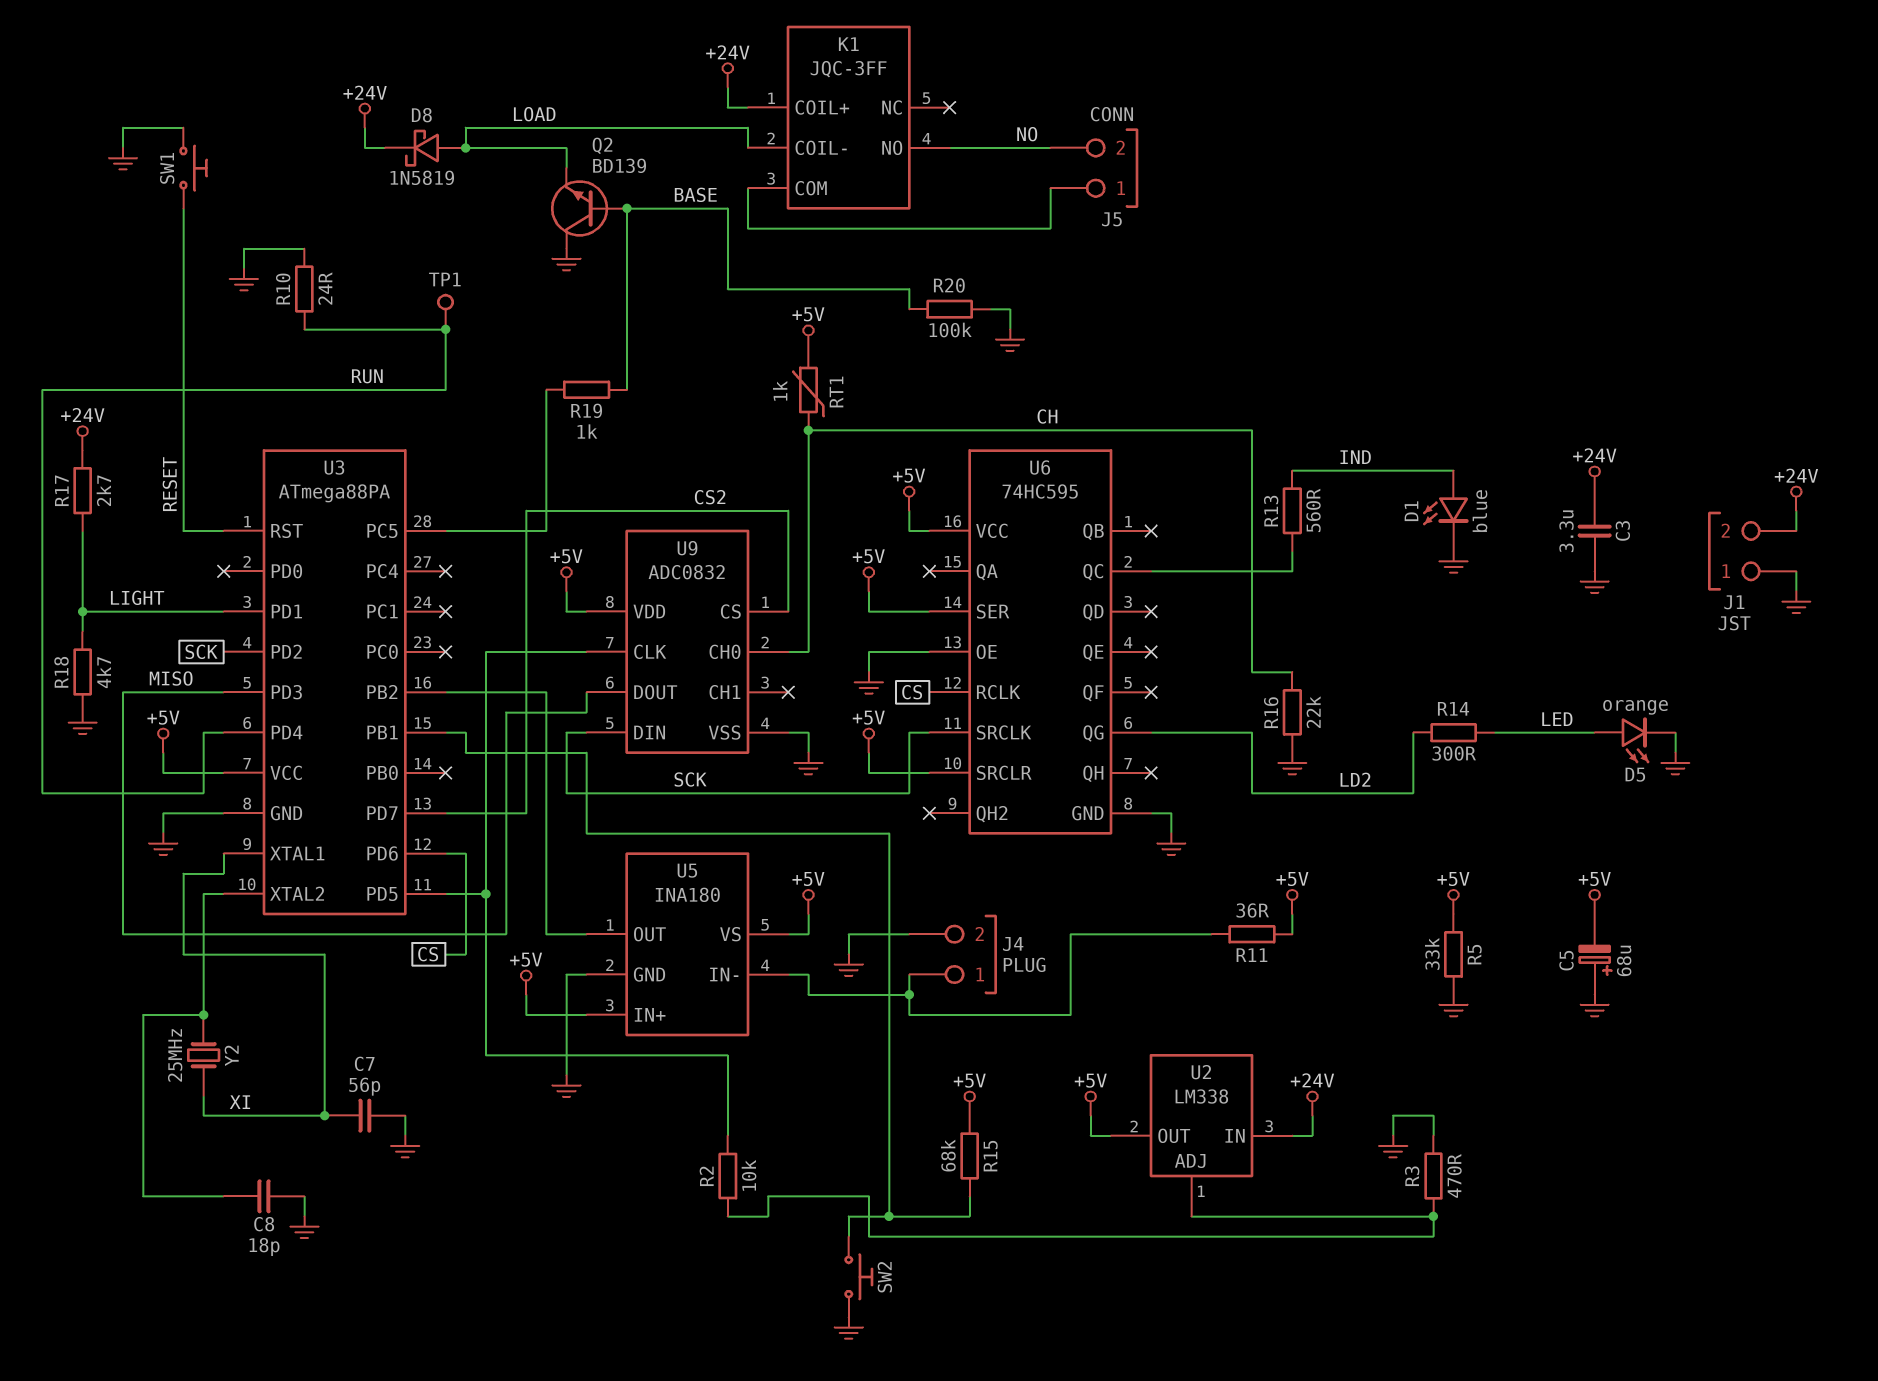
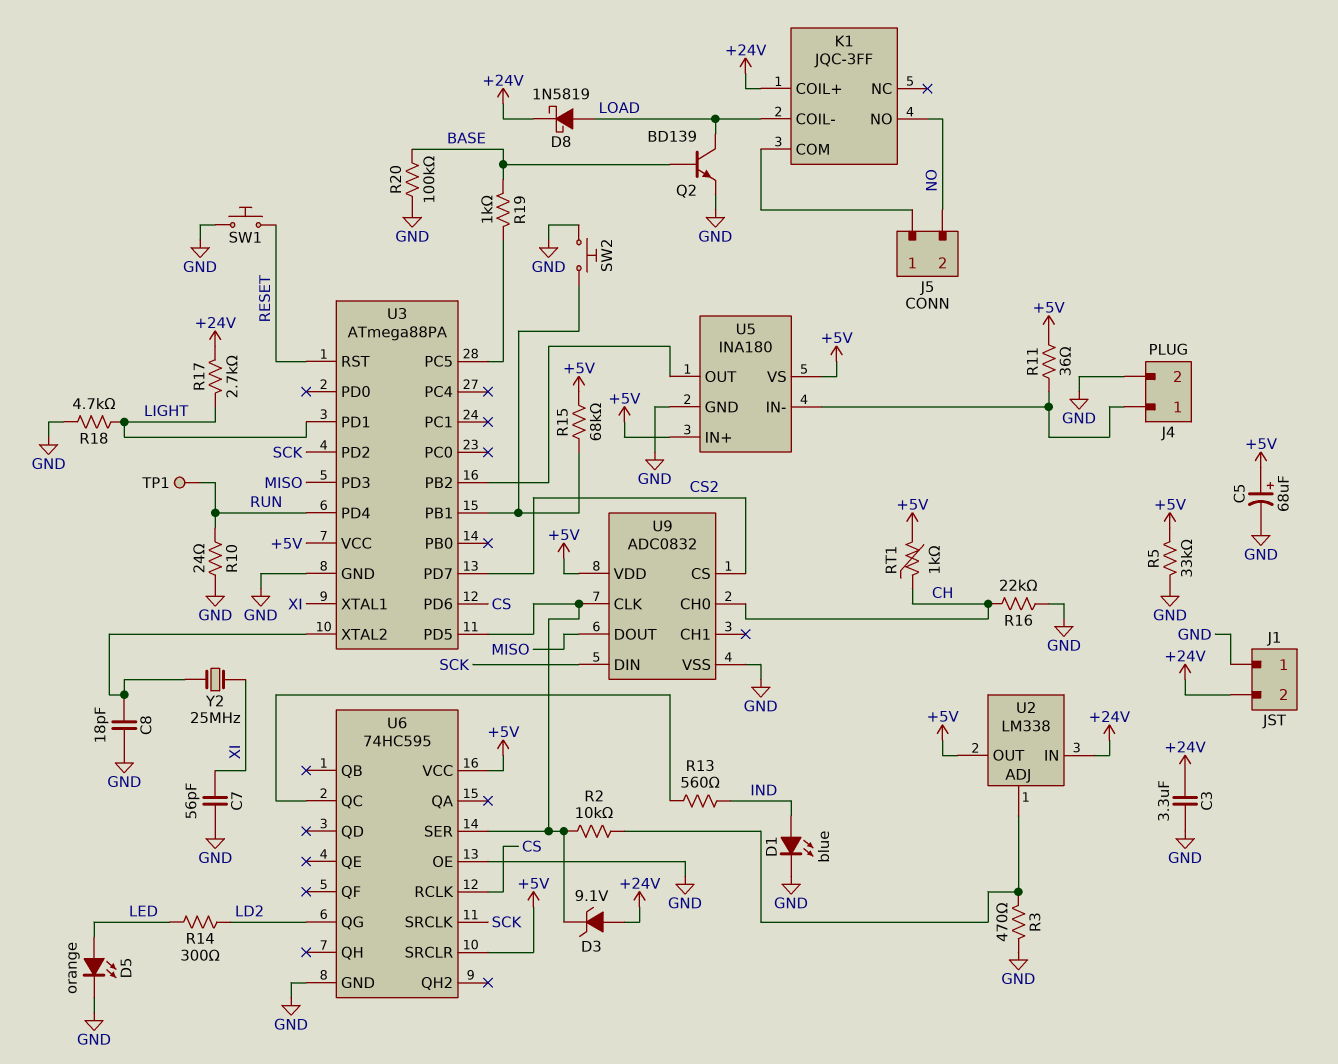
C5: 68uF (plus GND, minus +5V) -> 68uF (plus +5V, minus GND)
D3: none -> zener 9.1V (A +24V, K U3/PD5)
Q2: NPN BD139 (B BASE, C GND, E LOAD) -> NPN BD139 (B BASE, C LOAD, E GND)
U6 pin SER: +5V -> U3/PD5

